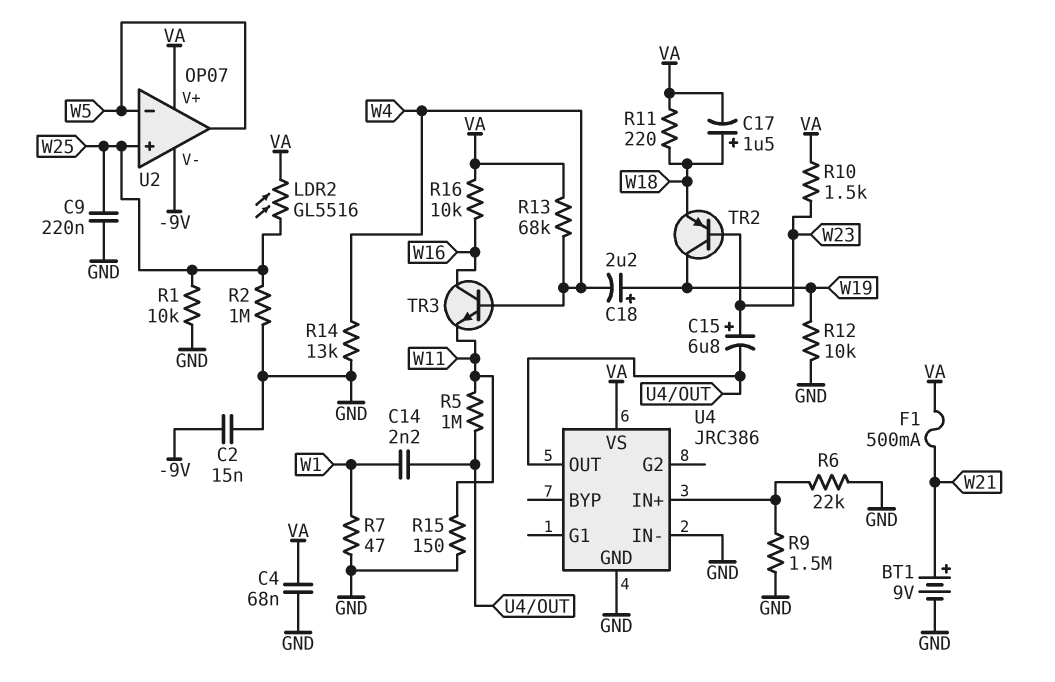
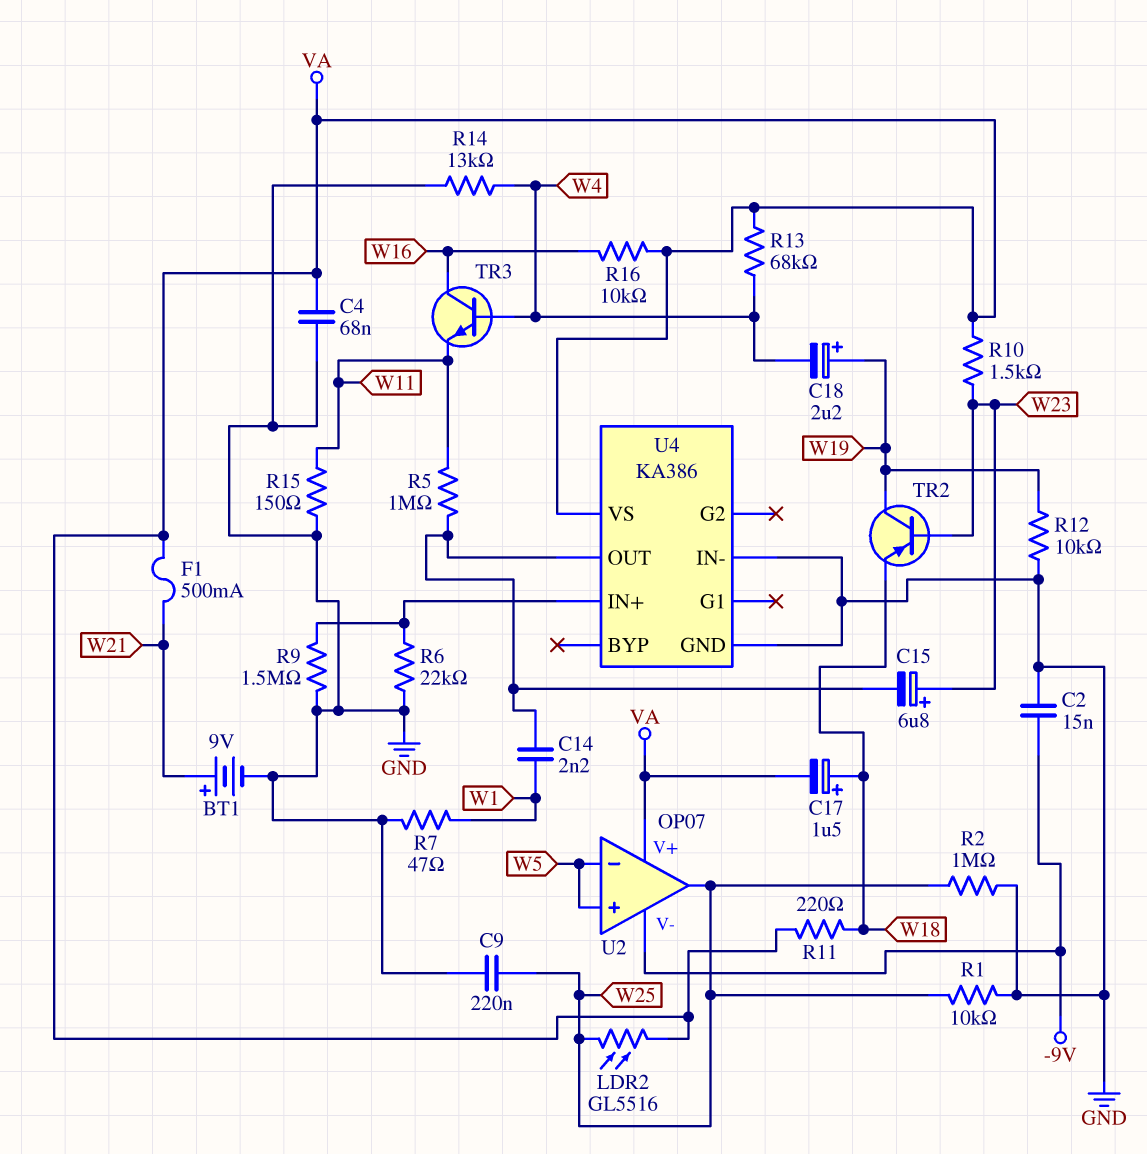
U2 pin in+: W25 -> W5
U2 pin out: W5 -> W25
U4: JRC386 -> KA386

